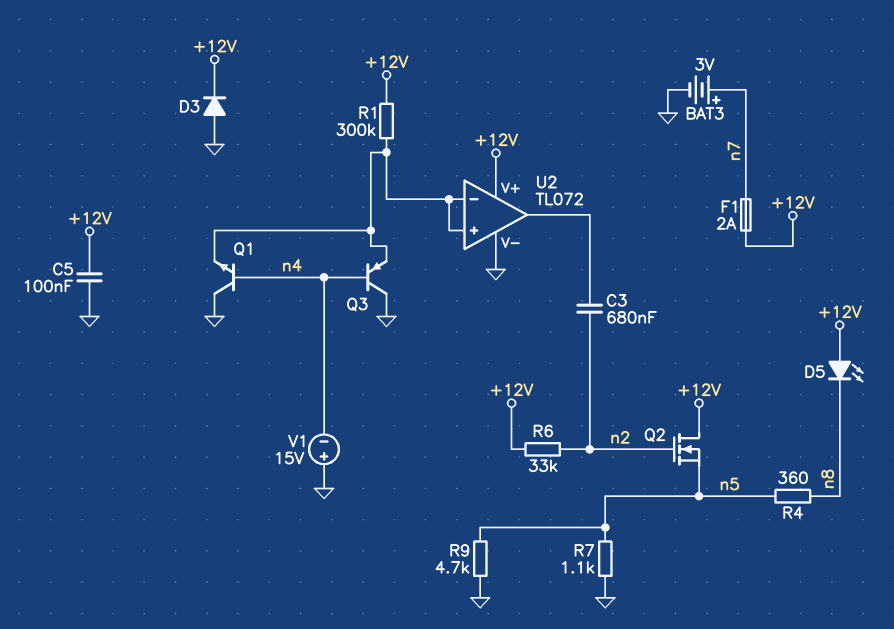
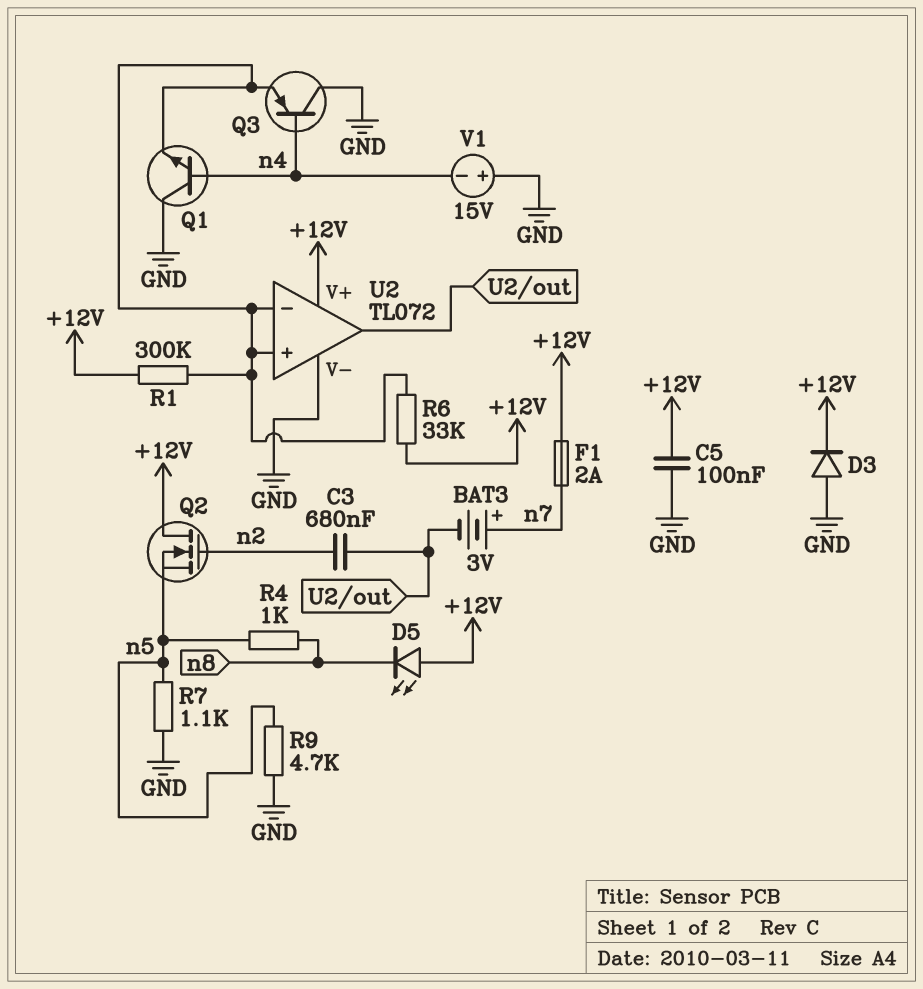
BAT3: 3V (plus n7, minus GND) -> 3V (plus n7, minus U2/out)
R4: 360 (n5, n8) -> 1k (n5, n8)
R6: 33k (+12V, n2) -> 33k (+12V, U2/in+)

